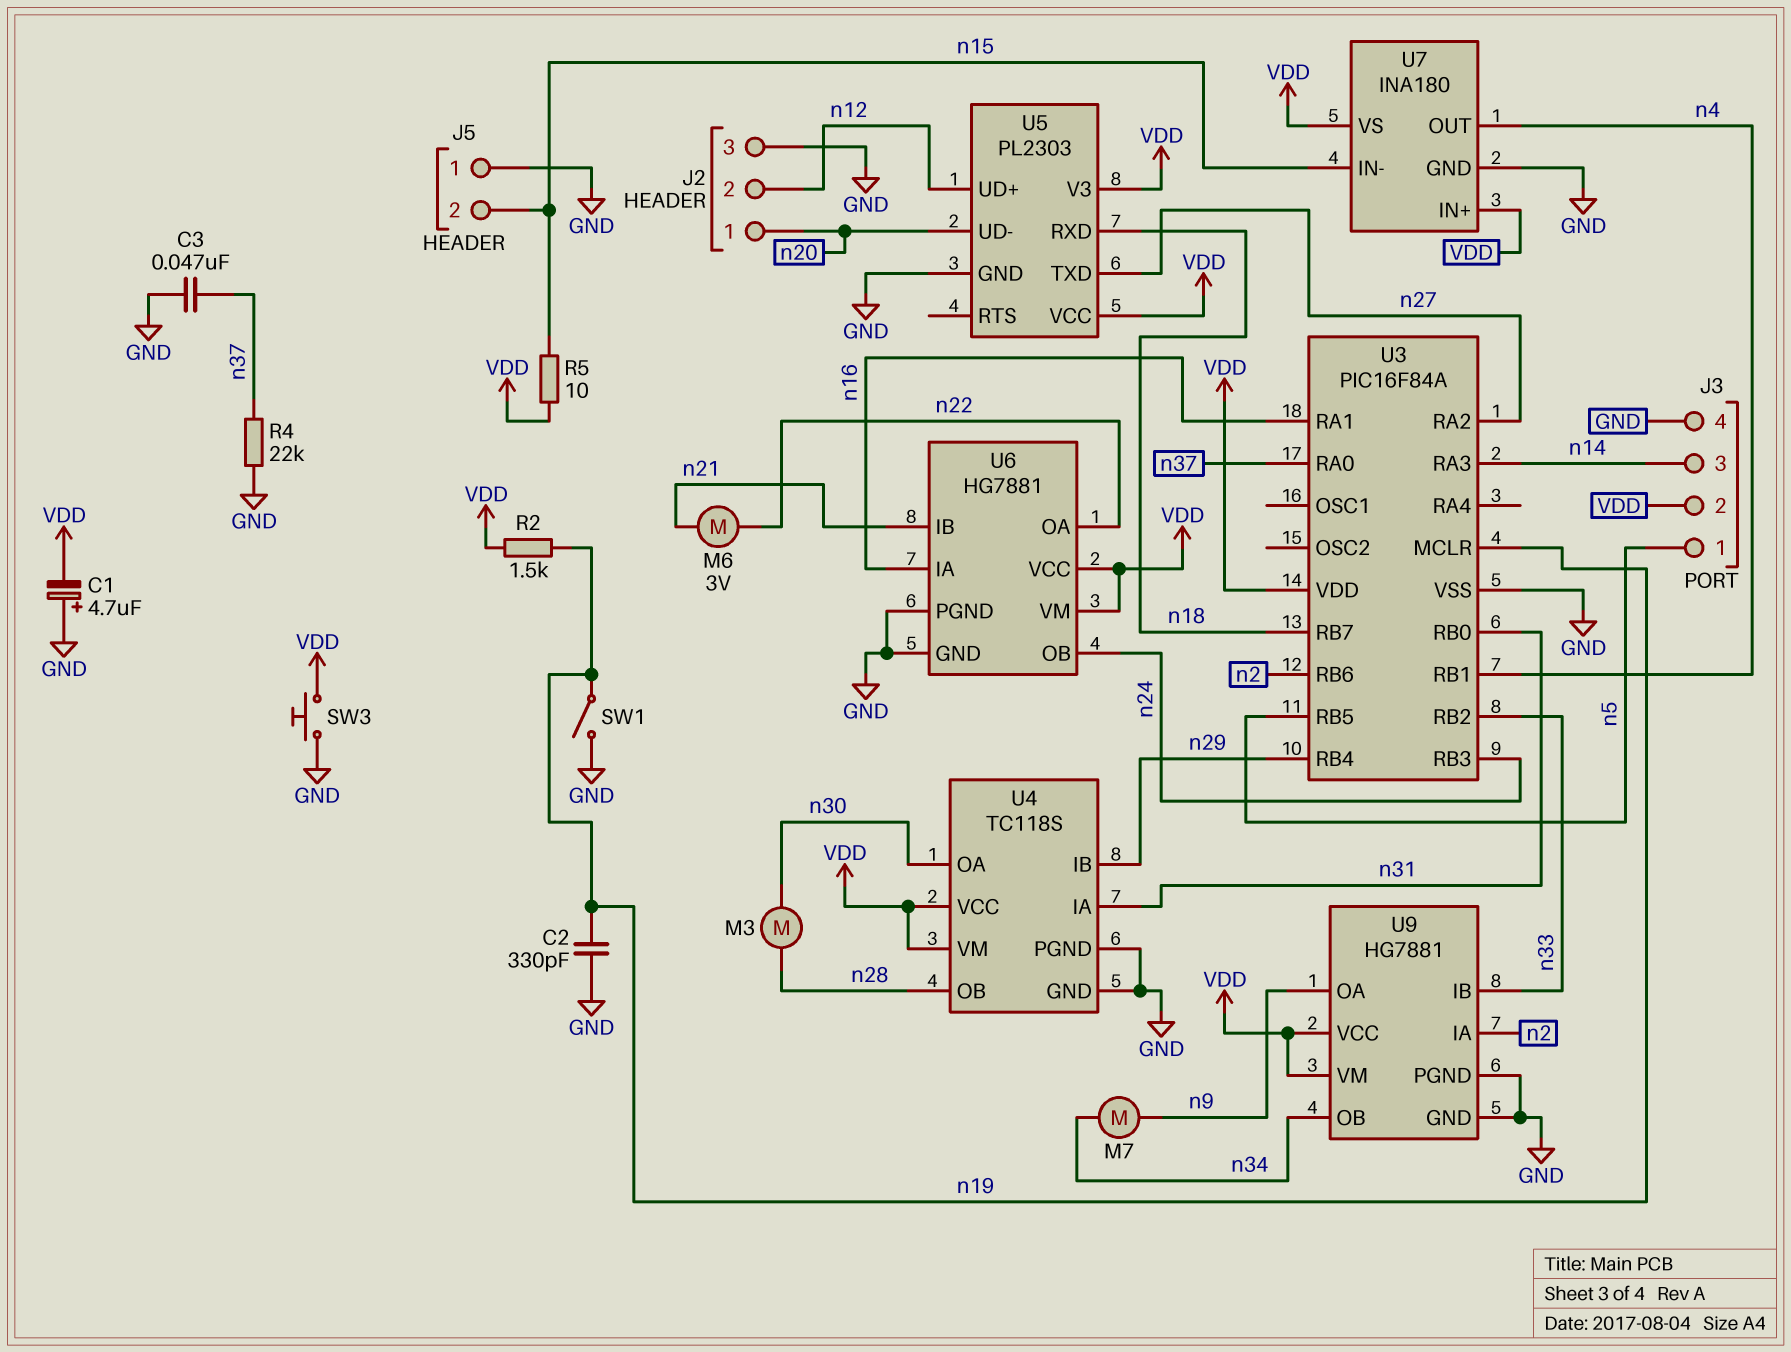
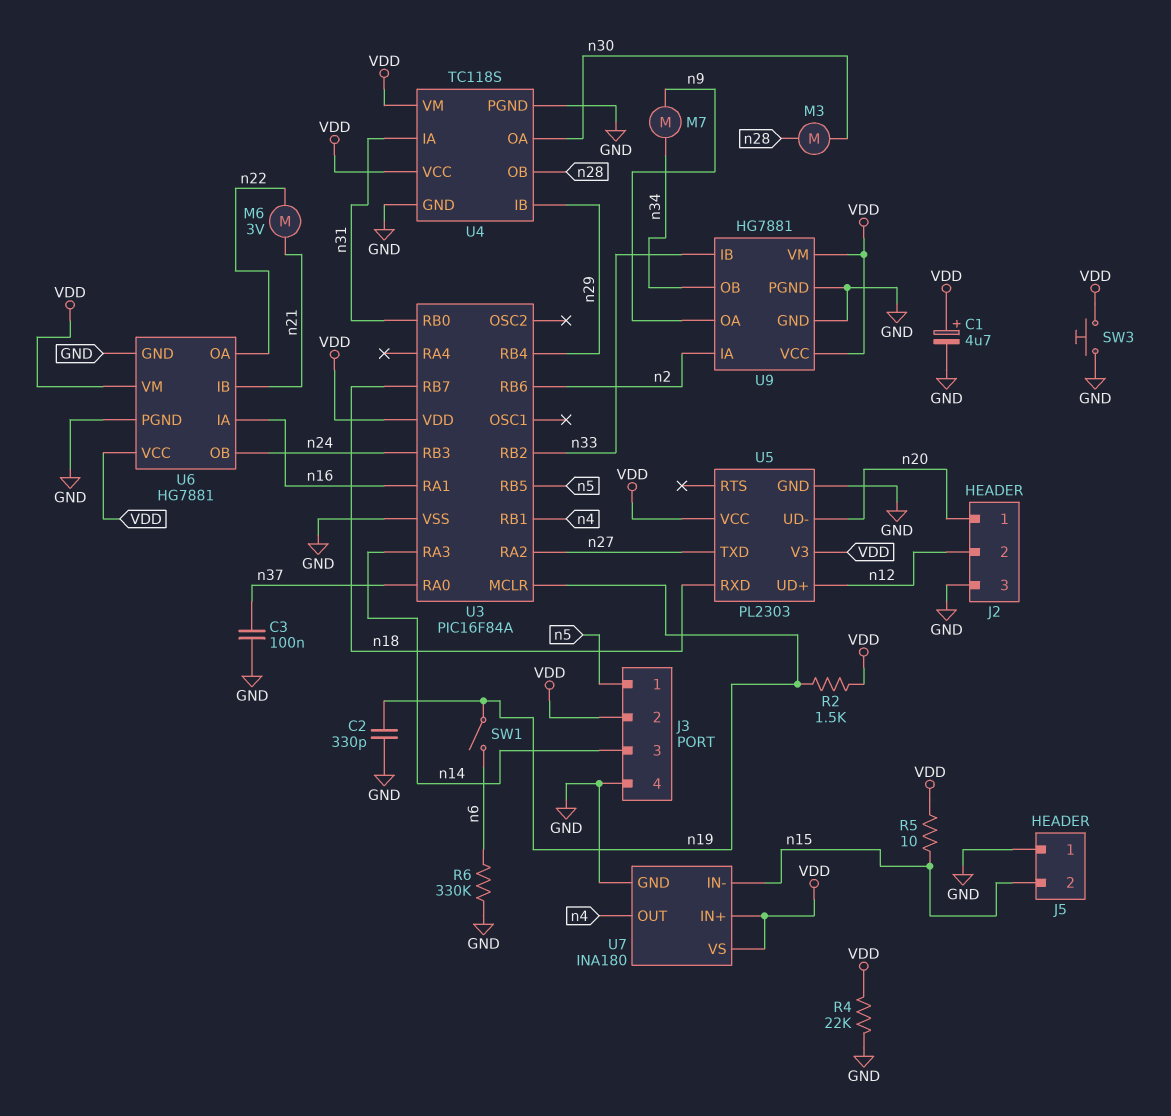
C1: 4.7uF (plus GND, minus VDD) -> 4.7uF (plus VDD, minus GND)
C3: 47nF (GND, n37) -> 100nF (GND, n37)
R4: 22k (GND, n37) -> 22k (GND, VDD)
R6: none -> 330k (GND, n6)
SW1: switch (GND, n19) -> switch (n6, n19)

